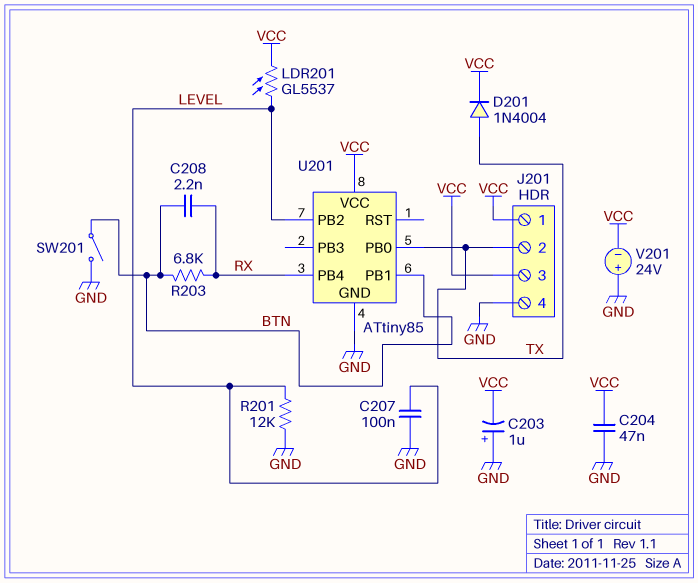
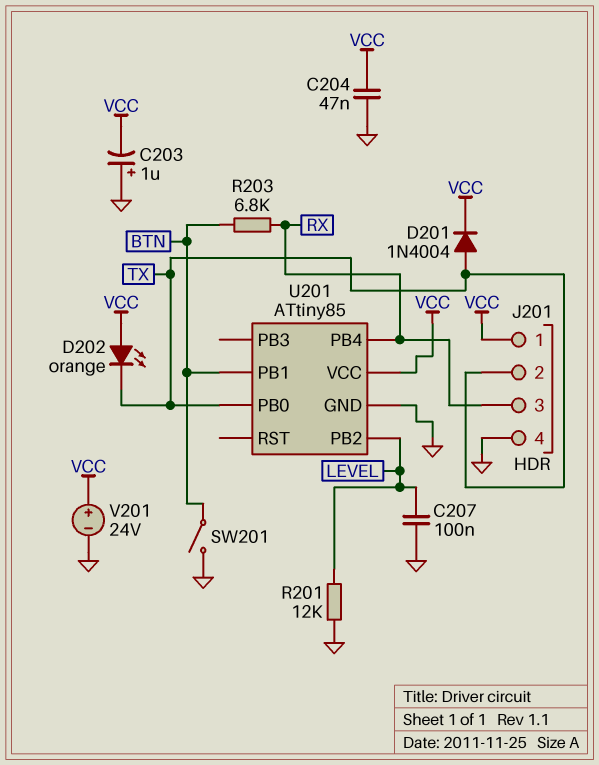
C208: 2.2nF (BTN, RX) -> none
D202: none -> LED orange (A VCC, K TX)
J201 pin 3: VCC -> RX
LDR201: GL5537 (LEVEL, VCC) -> none
V201: 24V (plus GND, minus VCC) -> 24V (plus VCC, minus GND)

